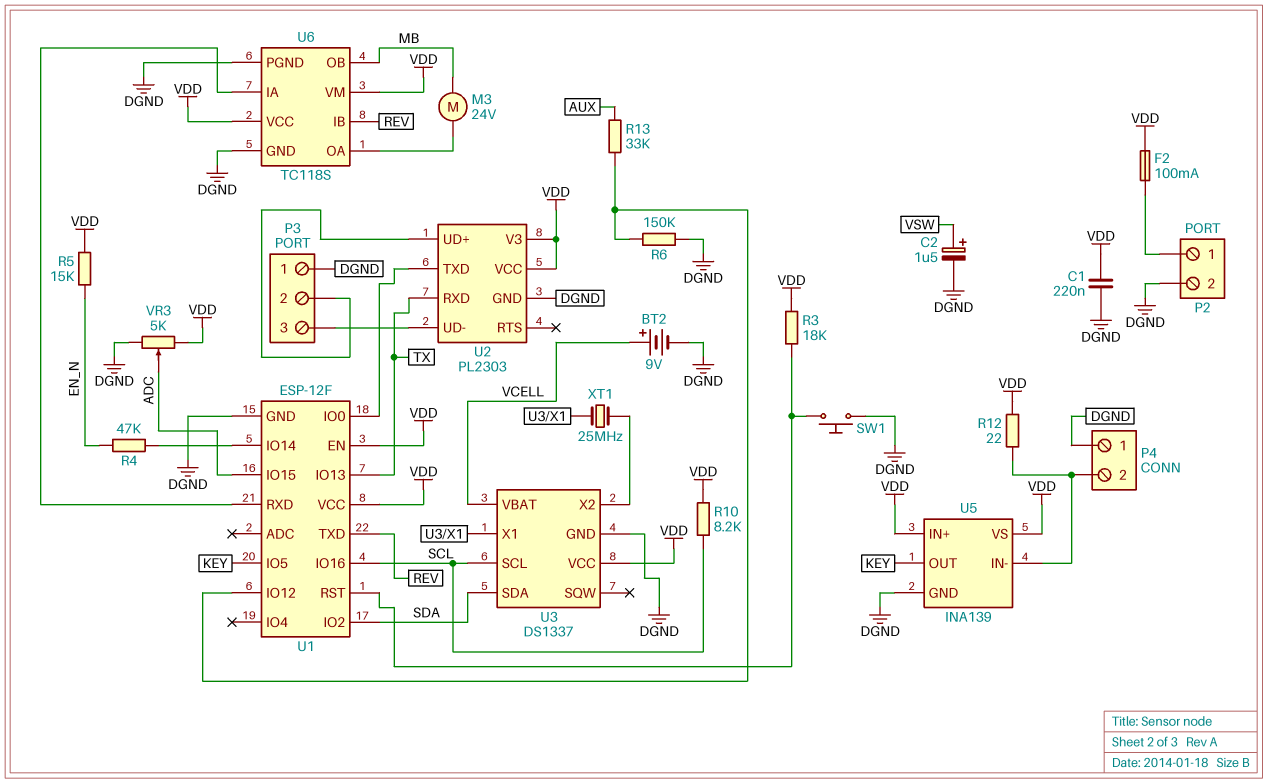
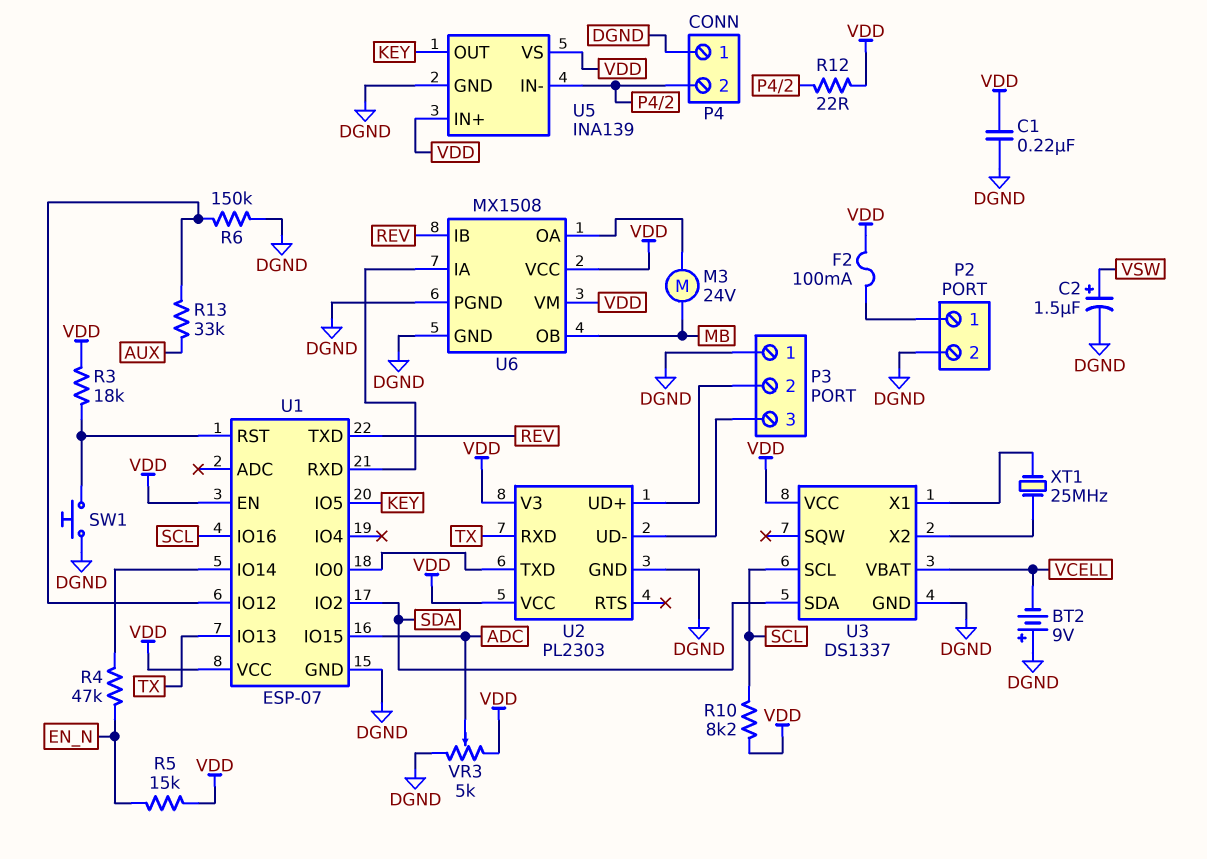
BT2: 9V (plus VCELL, minus DGND) -> 9V (plus DGND, minus VCELL)
U1: ESP-12F -> ESP-07
U6: TC118S -> MX1508

